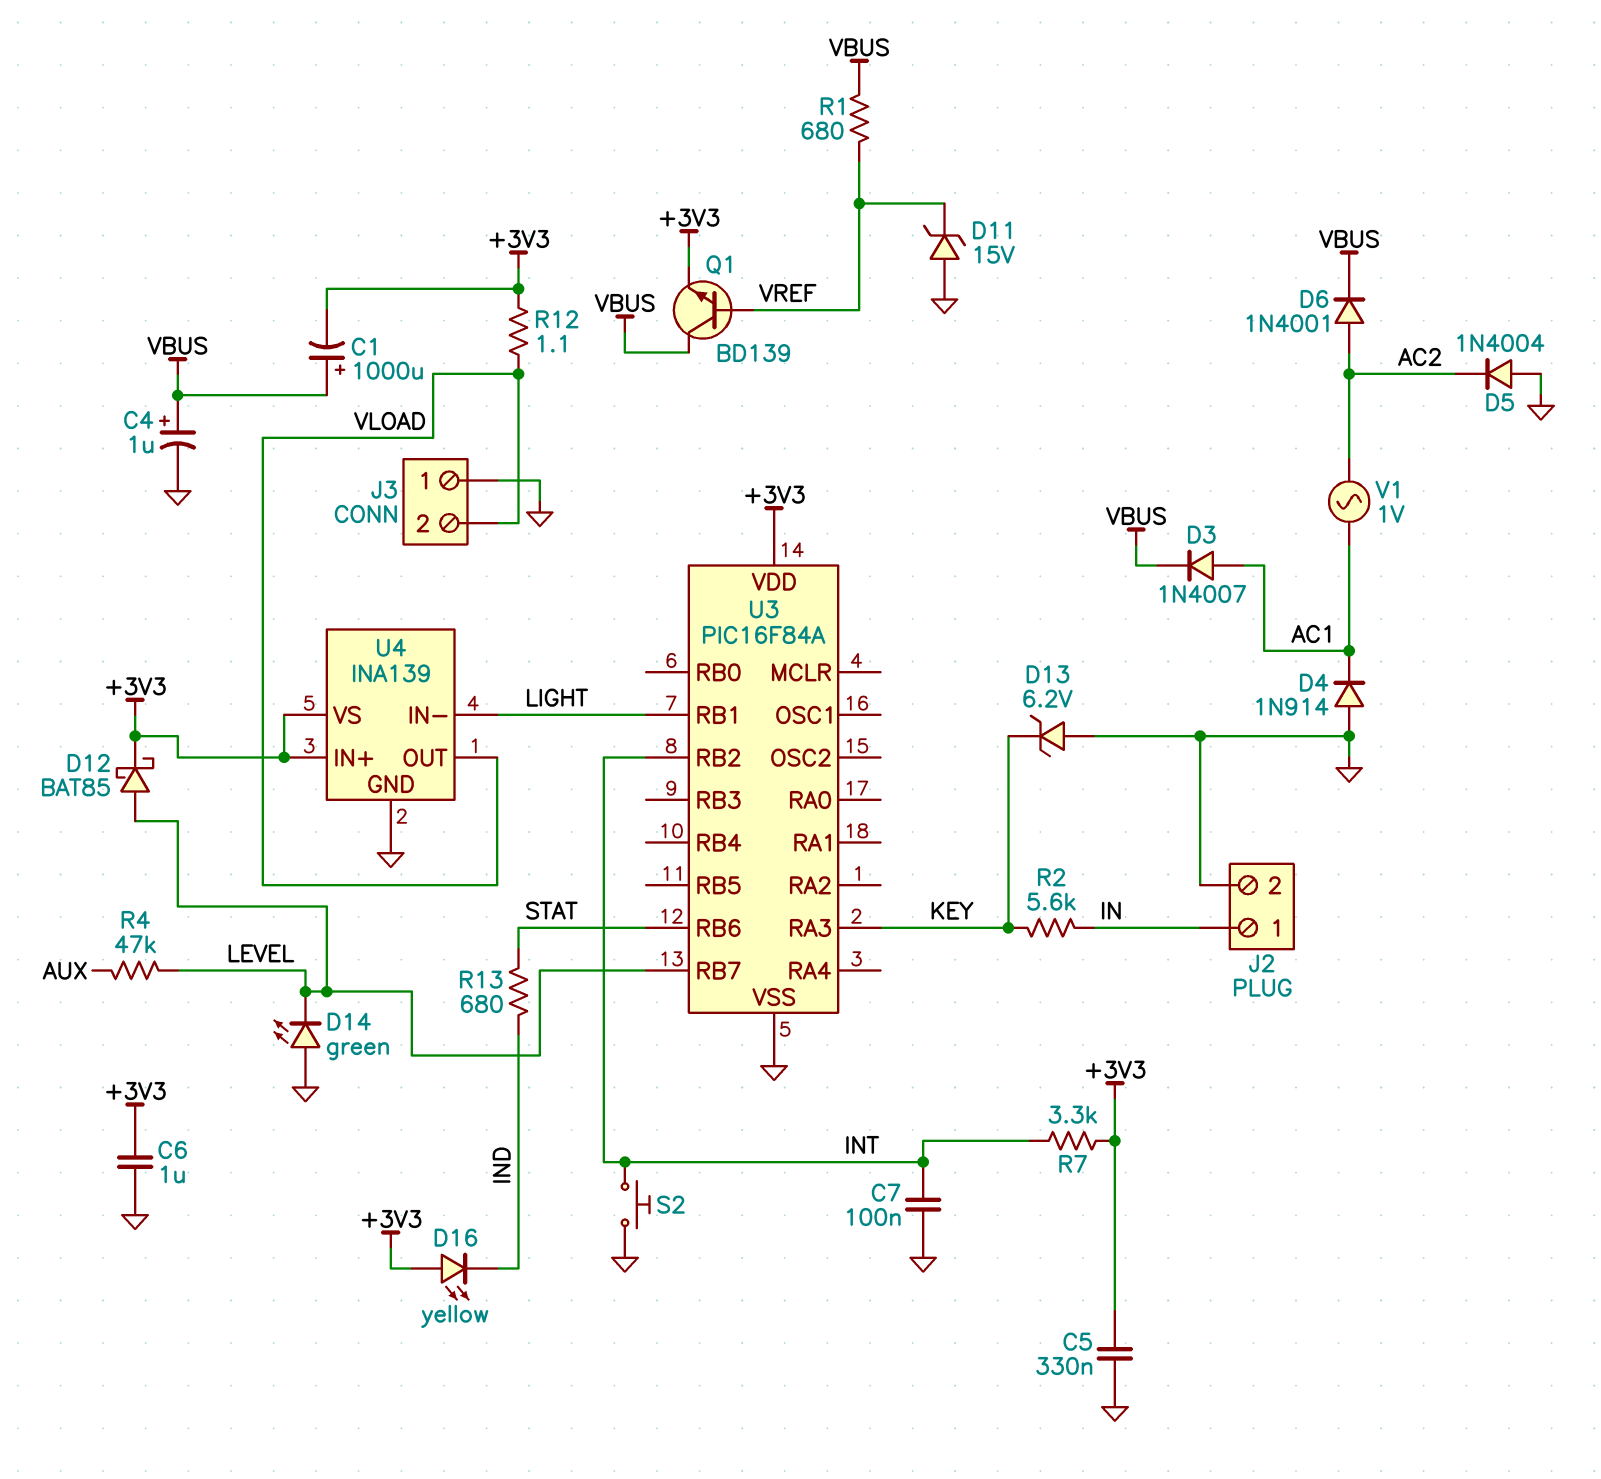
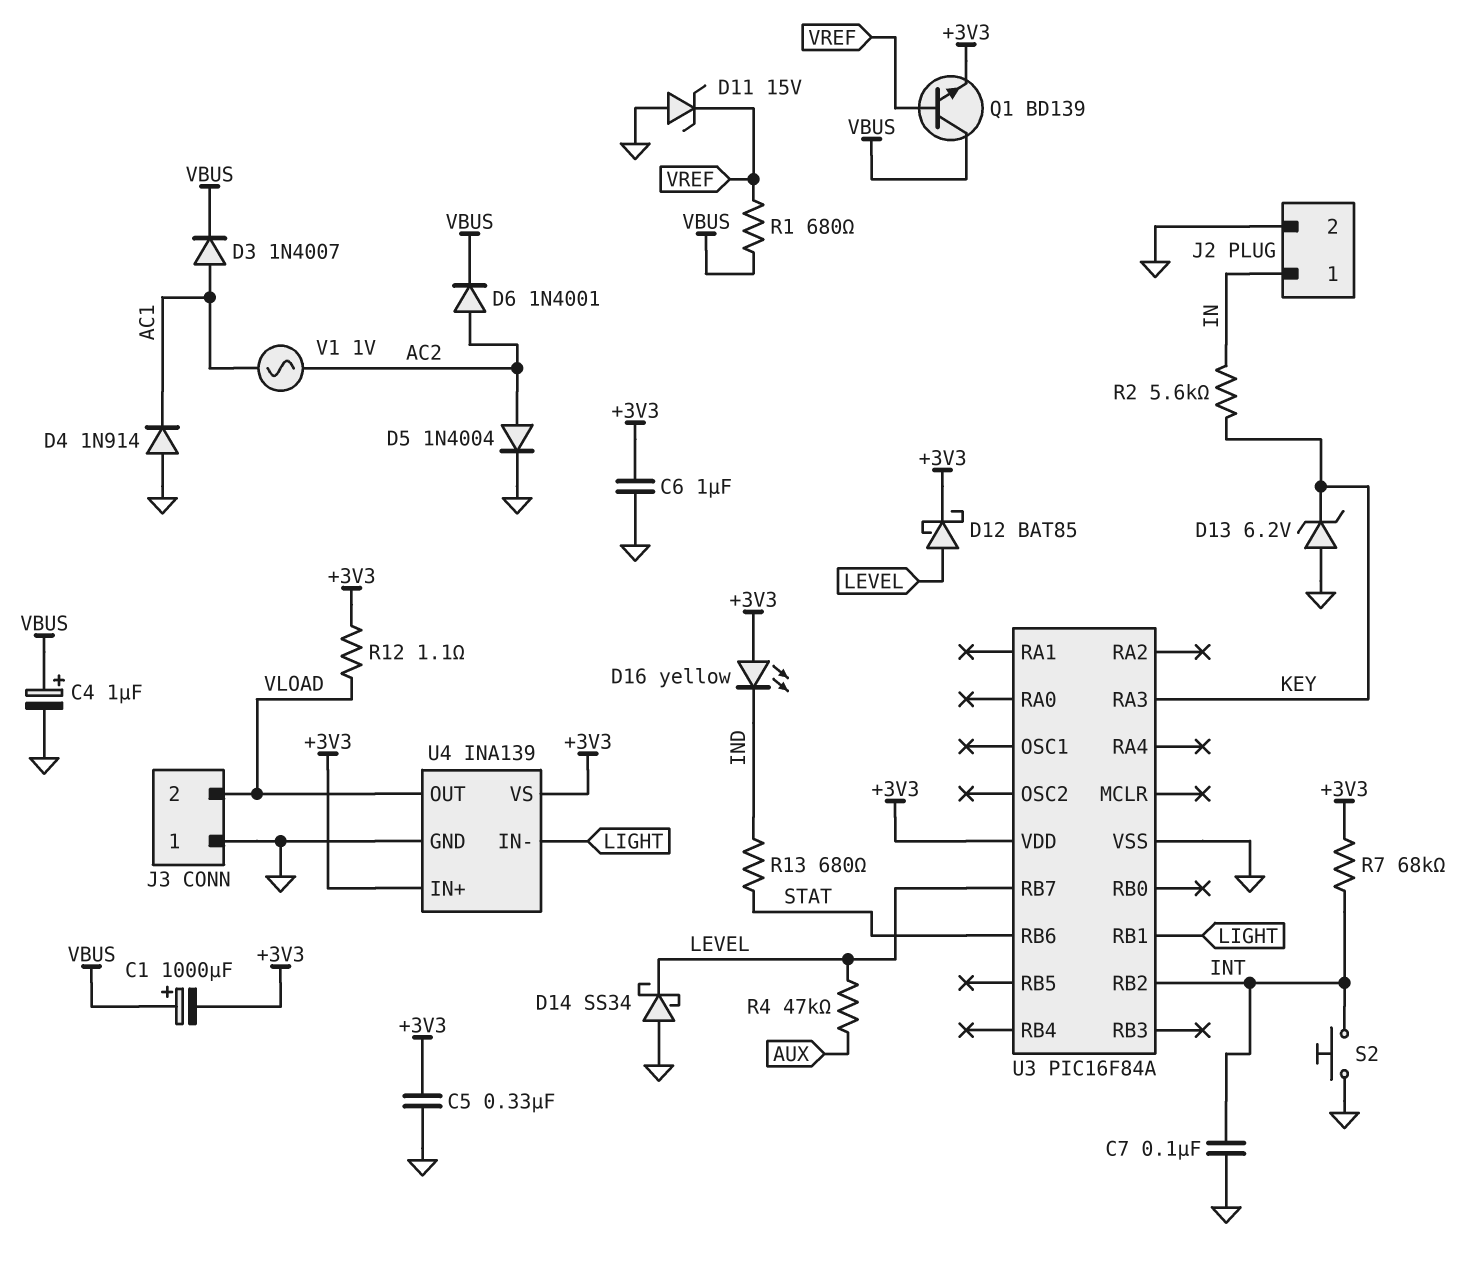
D5: diode 1N4004 (A GND, K AC2) -> diode 1N4004 (A AC2, K GND)
D14: LED green (A GND, K LEVEL) -> schottky SS34 (A GND, K LEVEL)
R7: 3.3k (+3V3, INT) -> 68k (+3V3, INT)

